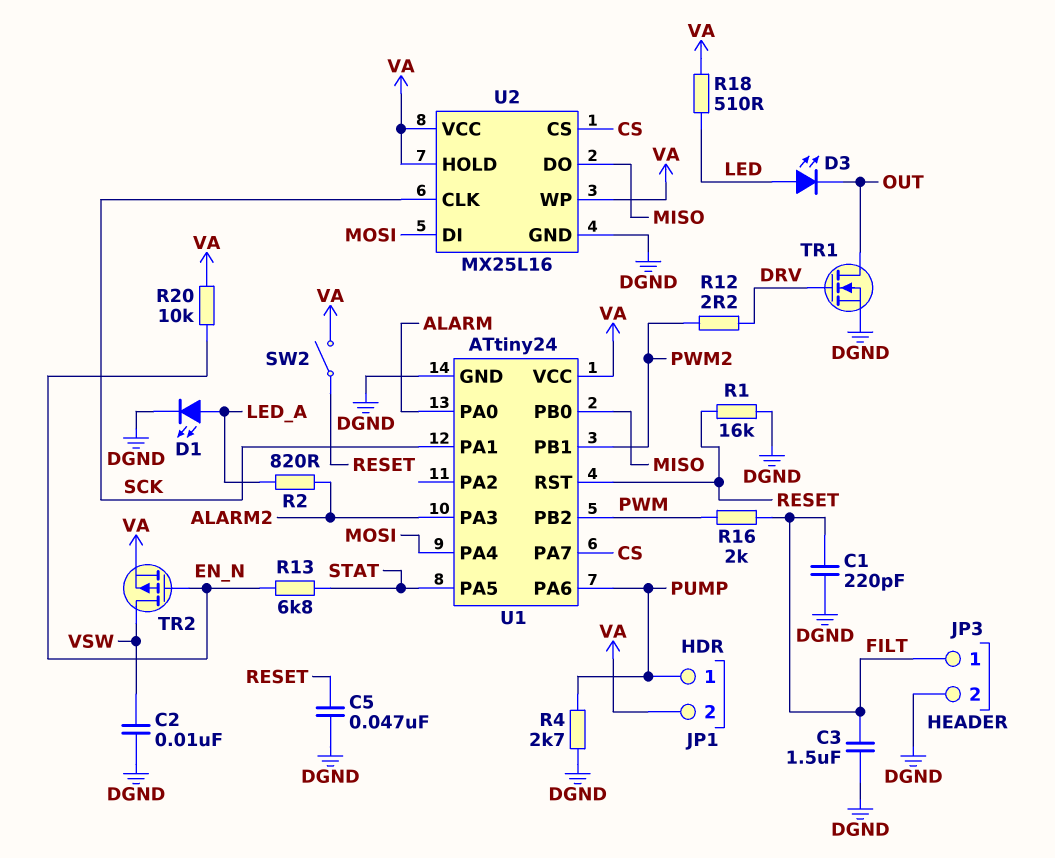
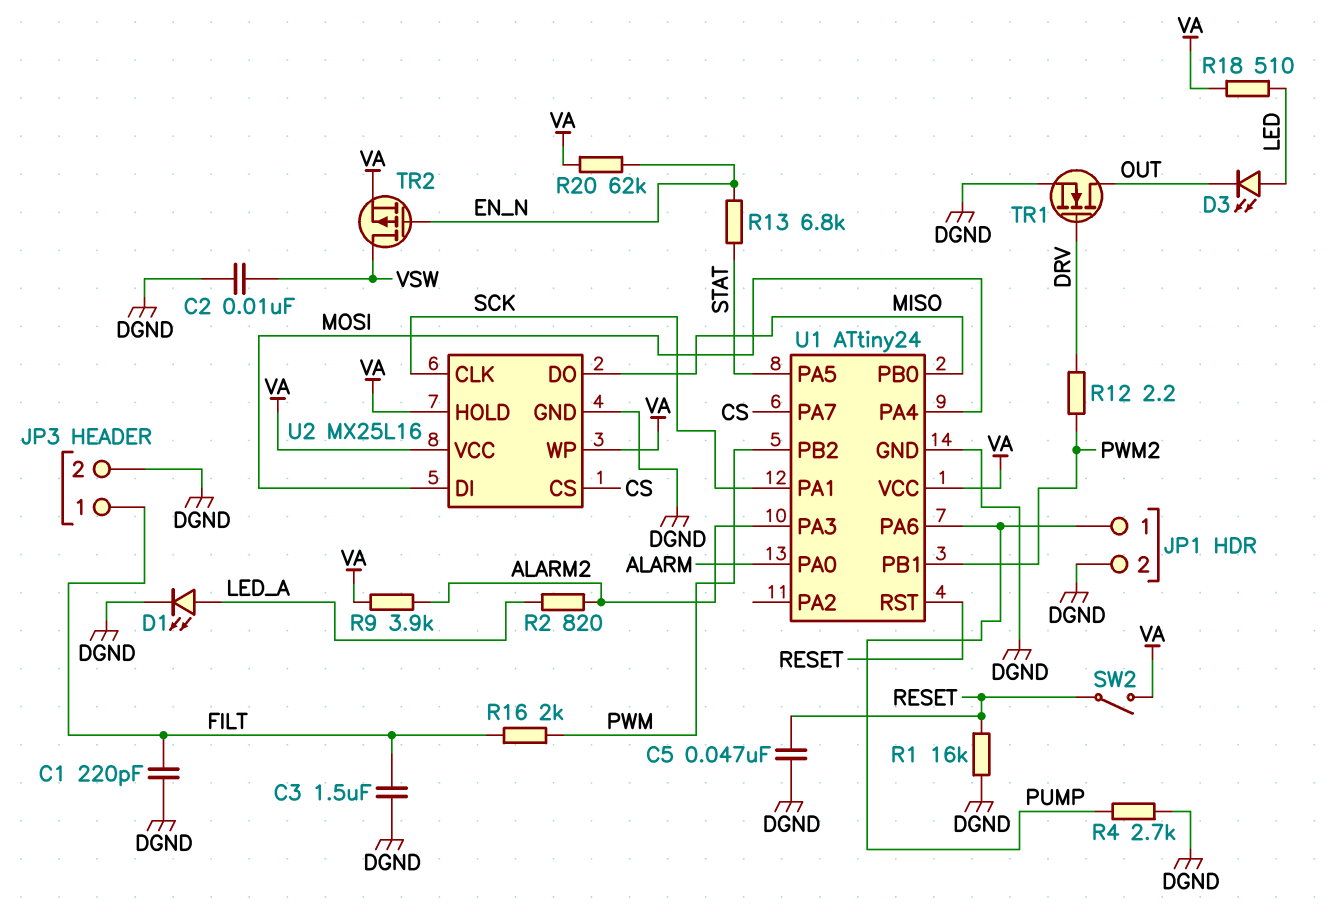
JP1 pin 2: VA -> DGND
R9: none -> 3.9k (ALARM2, VA)
R20: 10k (EN_N, VA) -> 62k (EN_N, VA)

